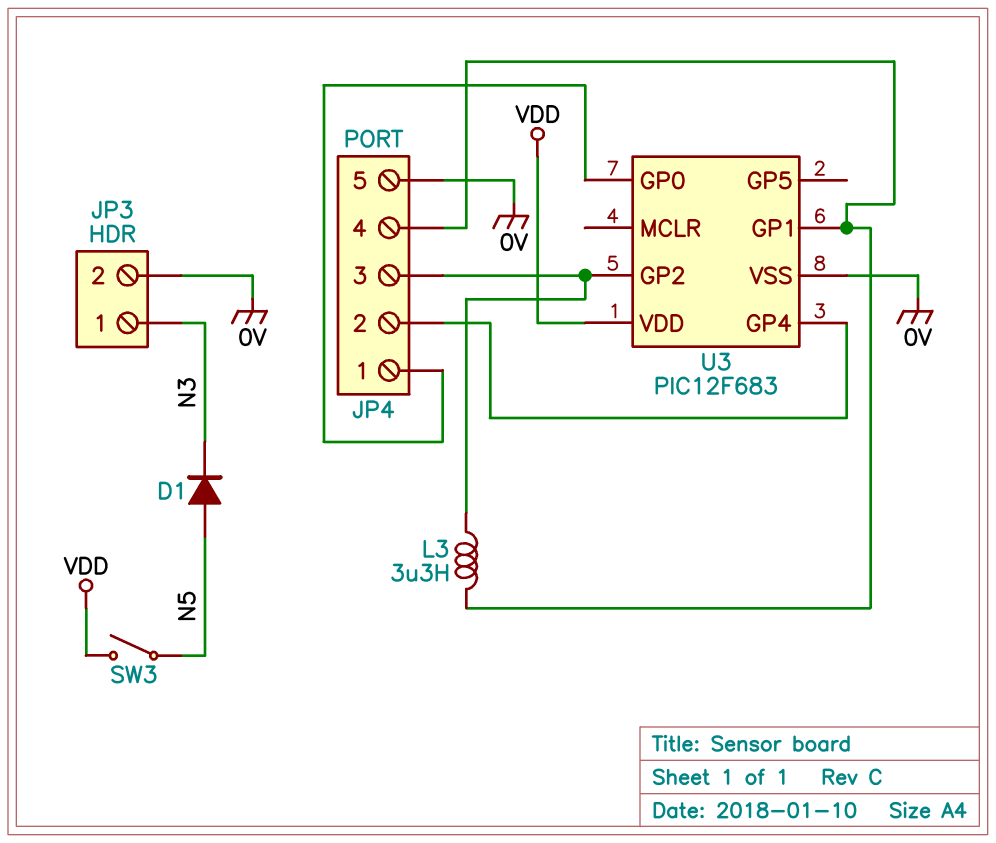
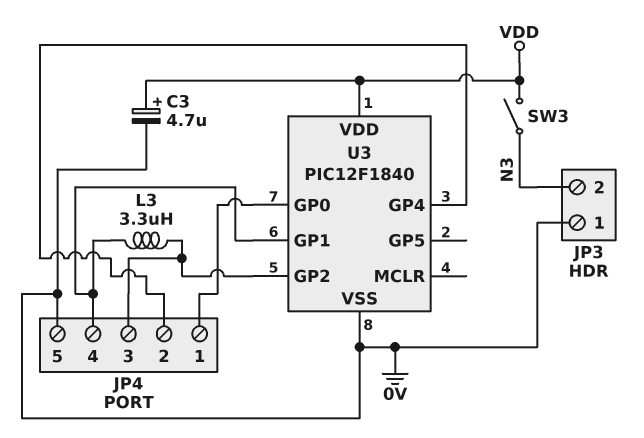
C3: none -> 4.7uF (plus VDD, minus 0V)
D1: diode (A N5, K N3) -> none
JP3 pin 1: N3 -> 0V
JP3 pin 2: 0V -> N3
SW3: switch (N5, VDD) -> switch (N3, VDD)
U3: PIC12F683 -> PIC12F1840

